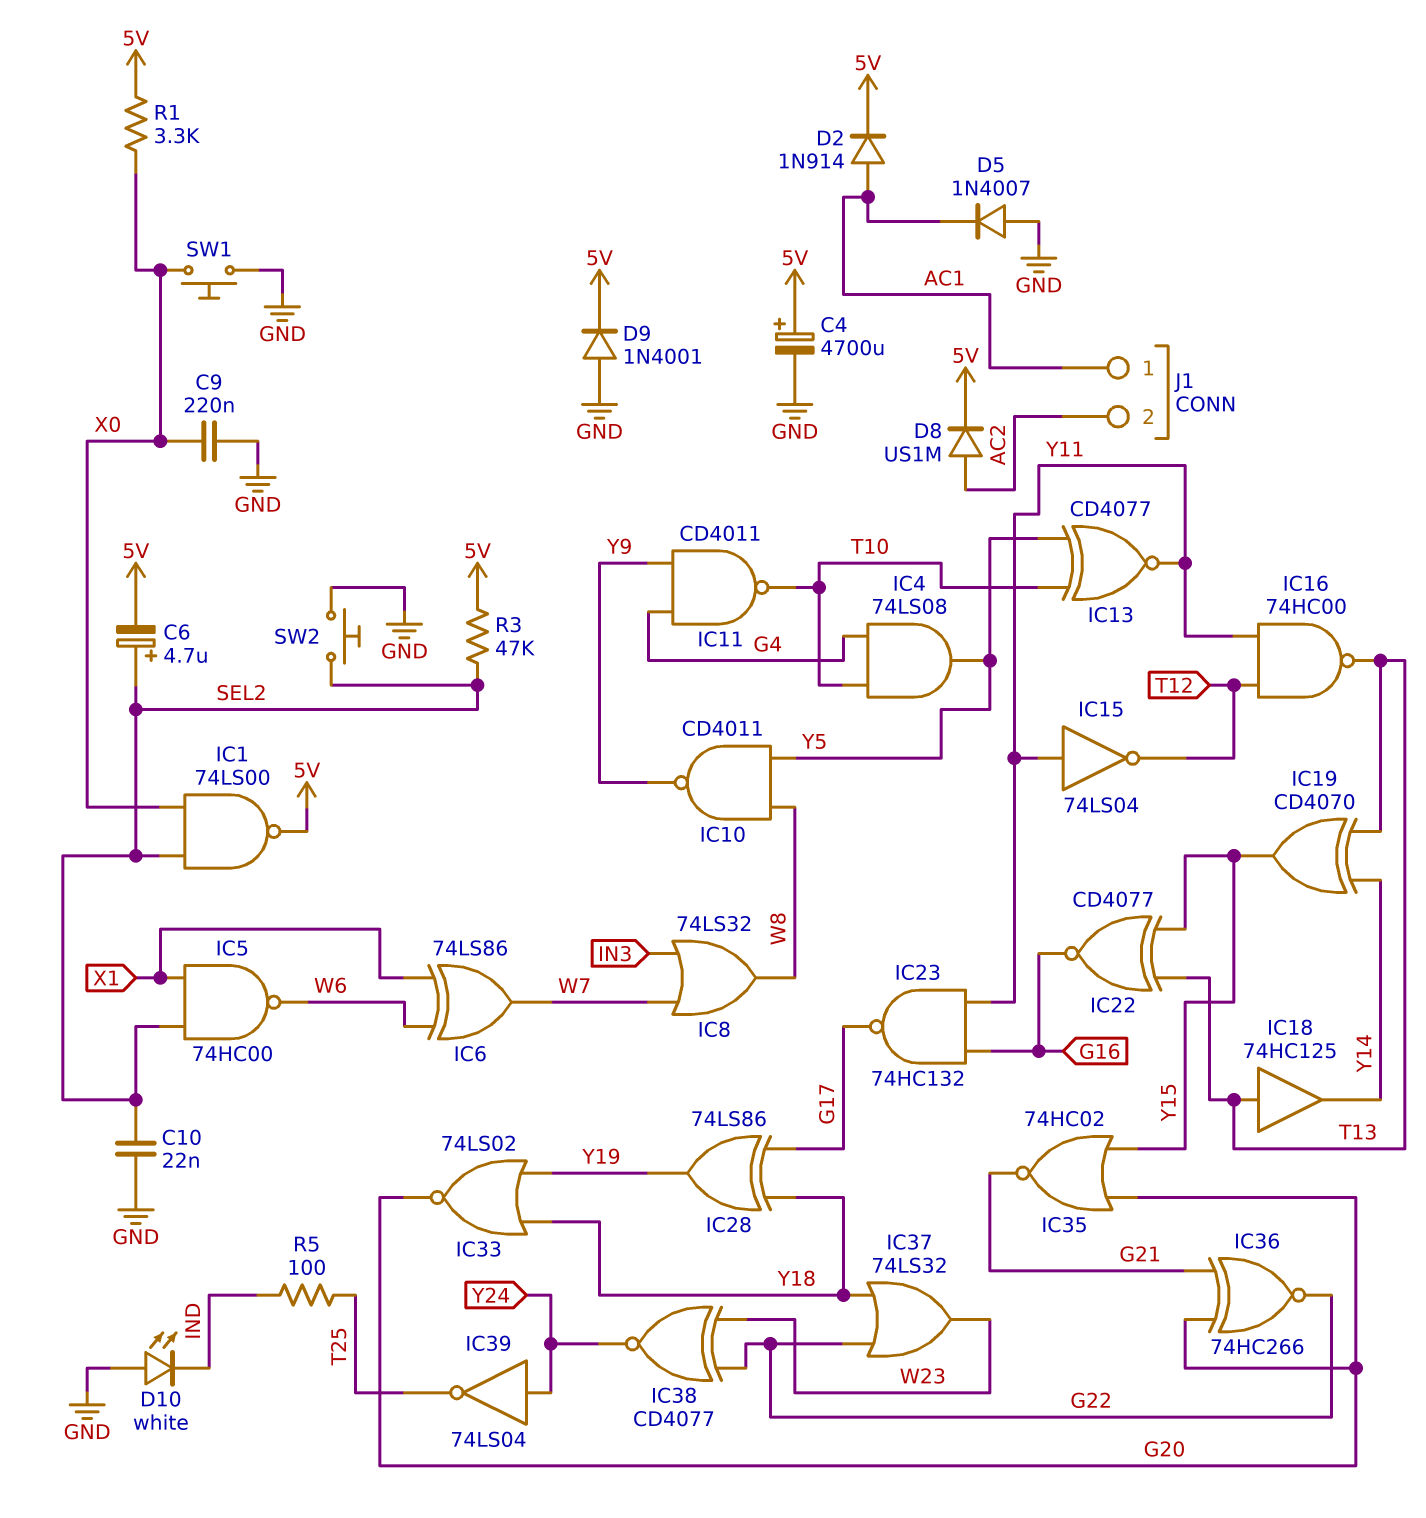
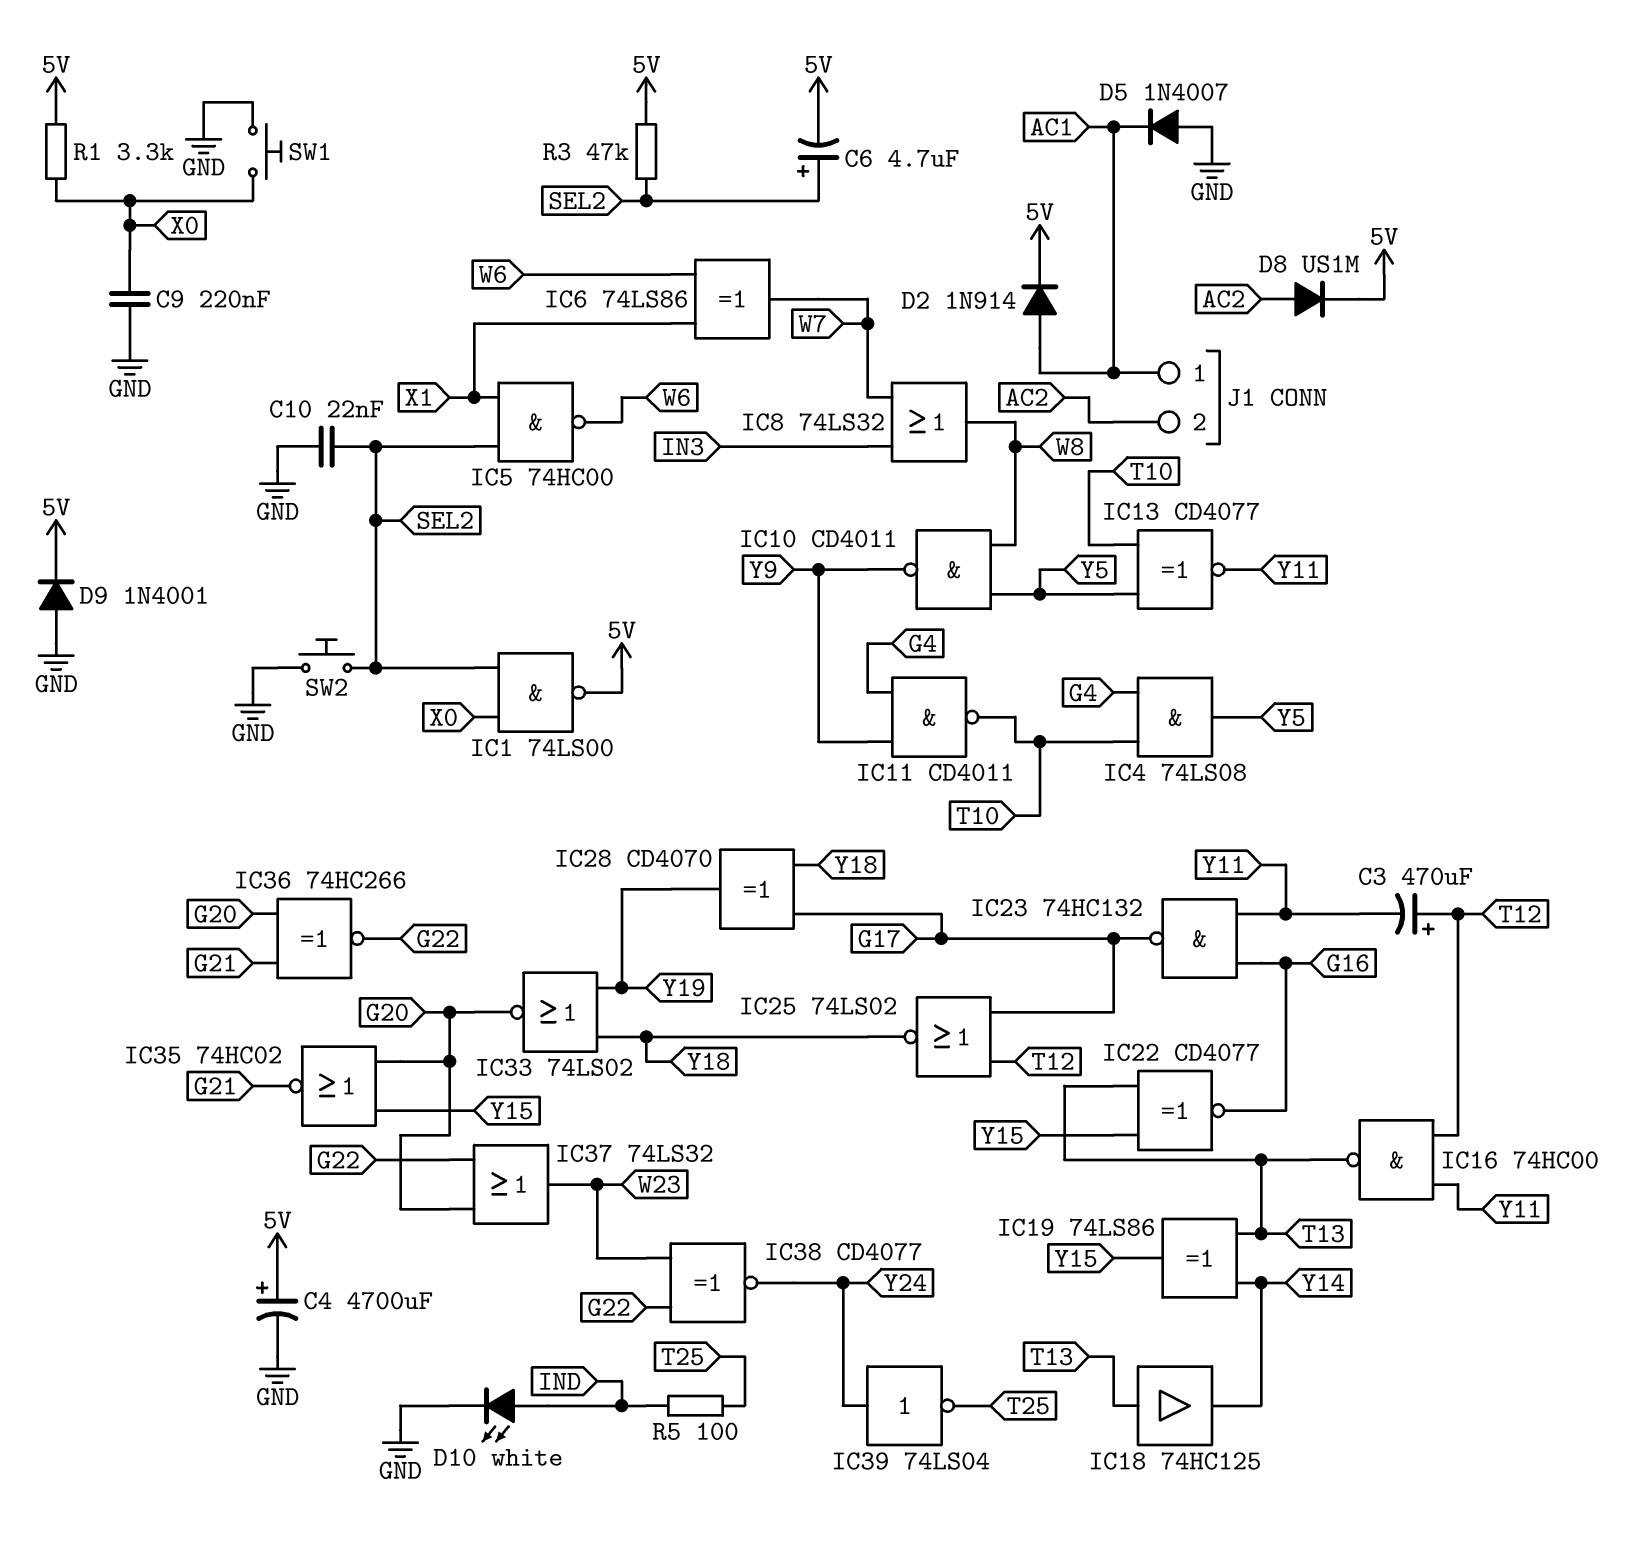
C3: none -> 470uF (plus T12, minus Y11)
D10: LED white (A GND, K IND) -> LED white (A IND, K GND)
IC15: NOT 74LS04 (in Y11, out T12) -> none
IC19: XOR CD4070 (in T13, in Y14, out Y15) -> XOR 74LS86 (in T13, in Y14, out Y15)
IC25: none -> NOR 74LS02 (in G17, in T12, out Y18)
IC28: XOR 74LS86 (in G17, in Y18, out Y19) -> XOR CD4070 (in G17, in Y18, out Y19)
IC37: OR 74LS32 (in G22, in Y18, out W23) -> OR 74LS32 (in G20, in G22, out W23)

